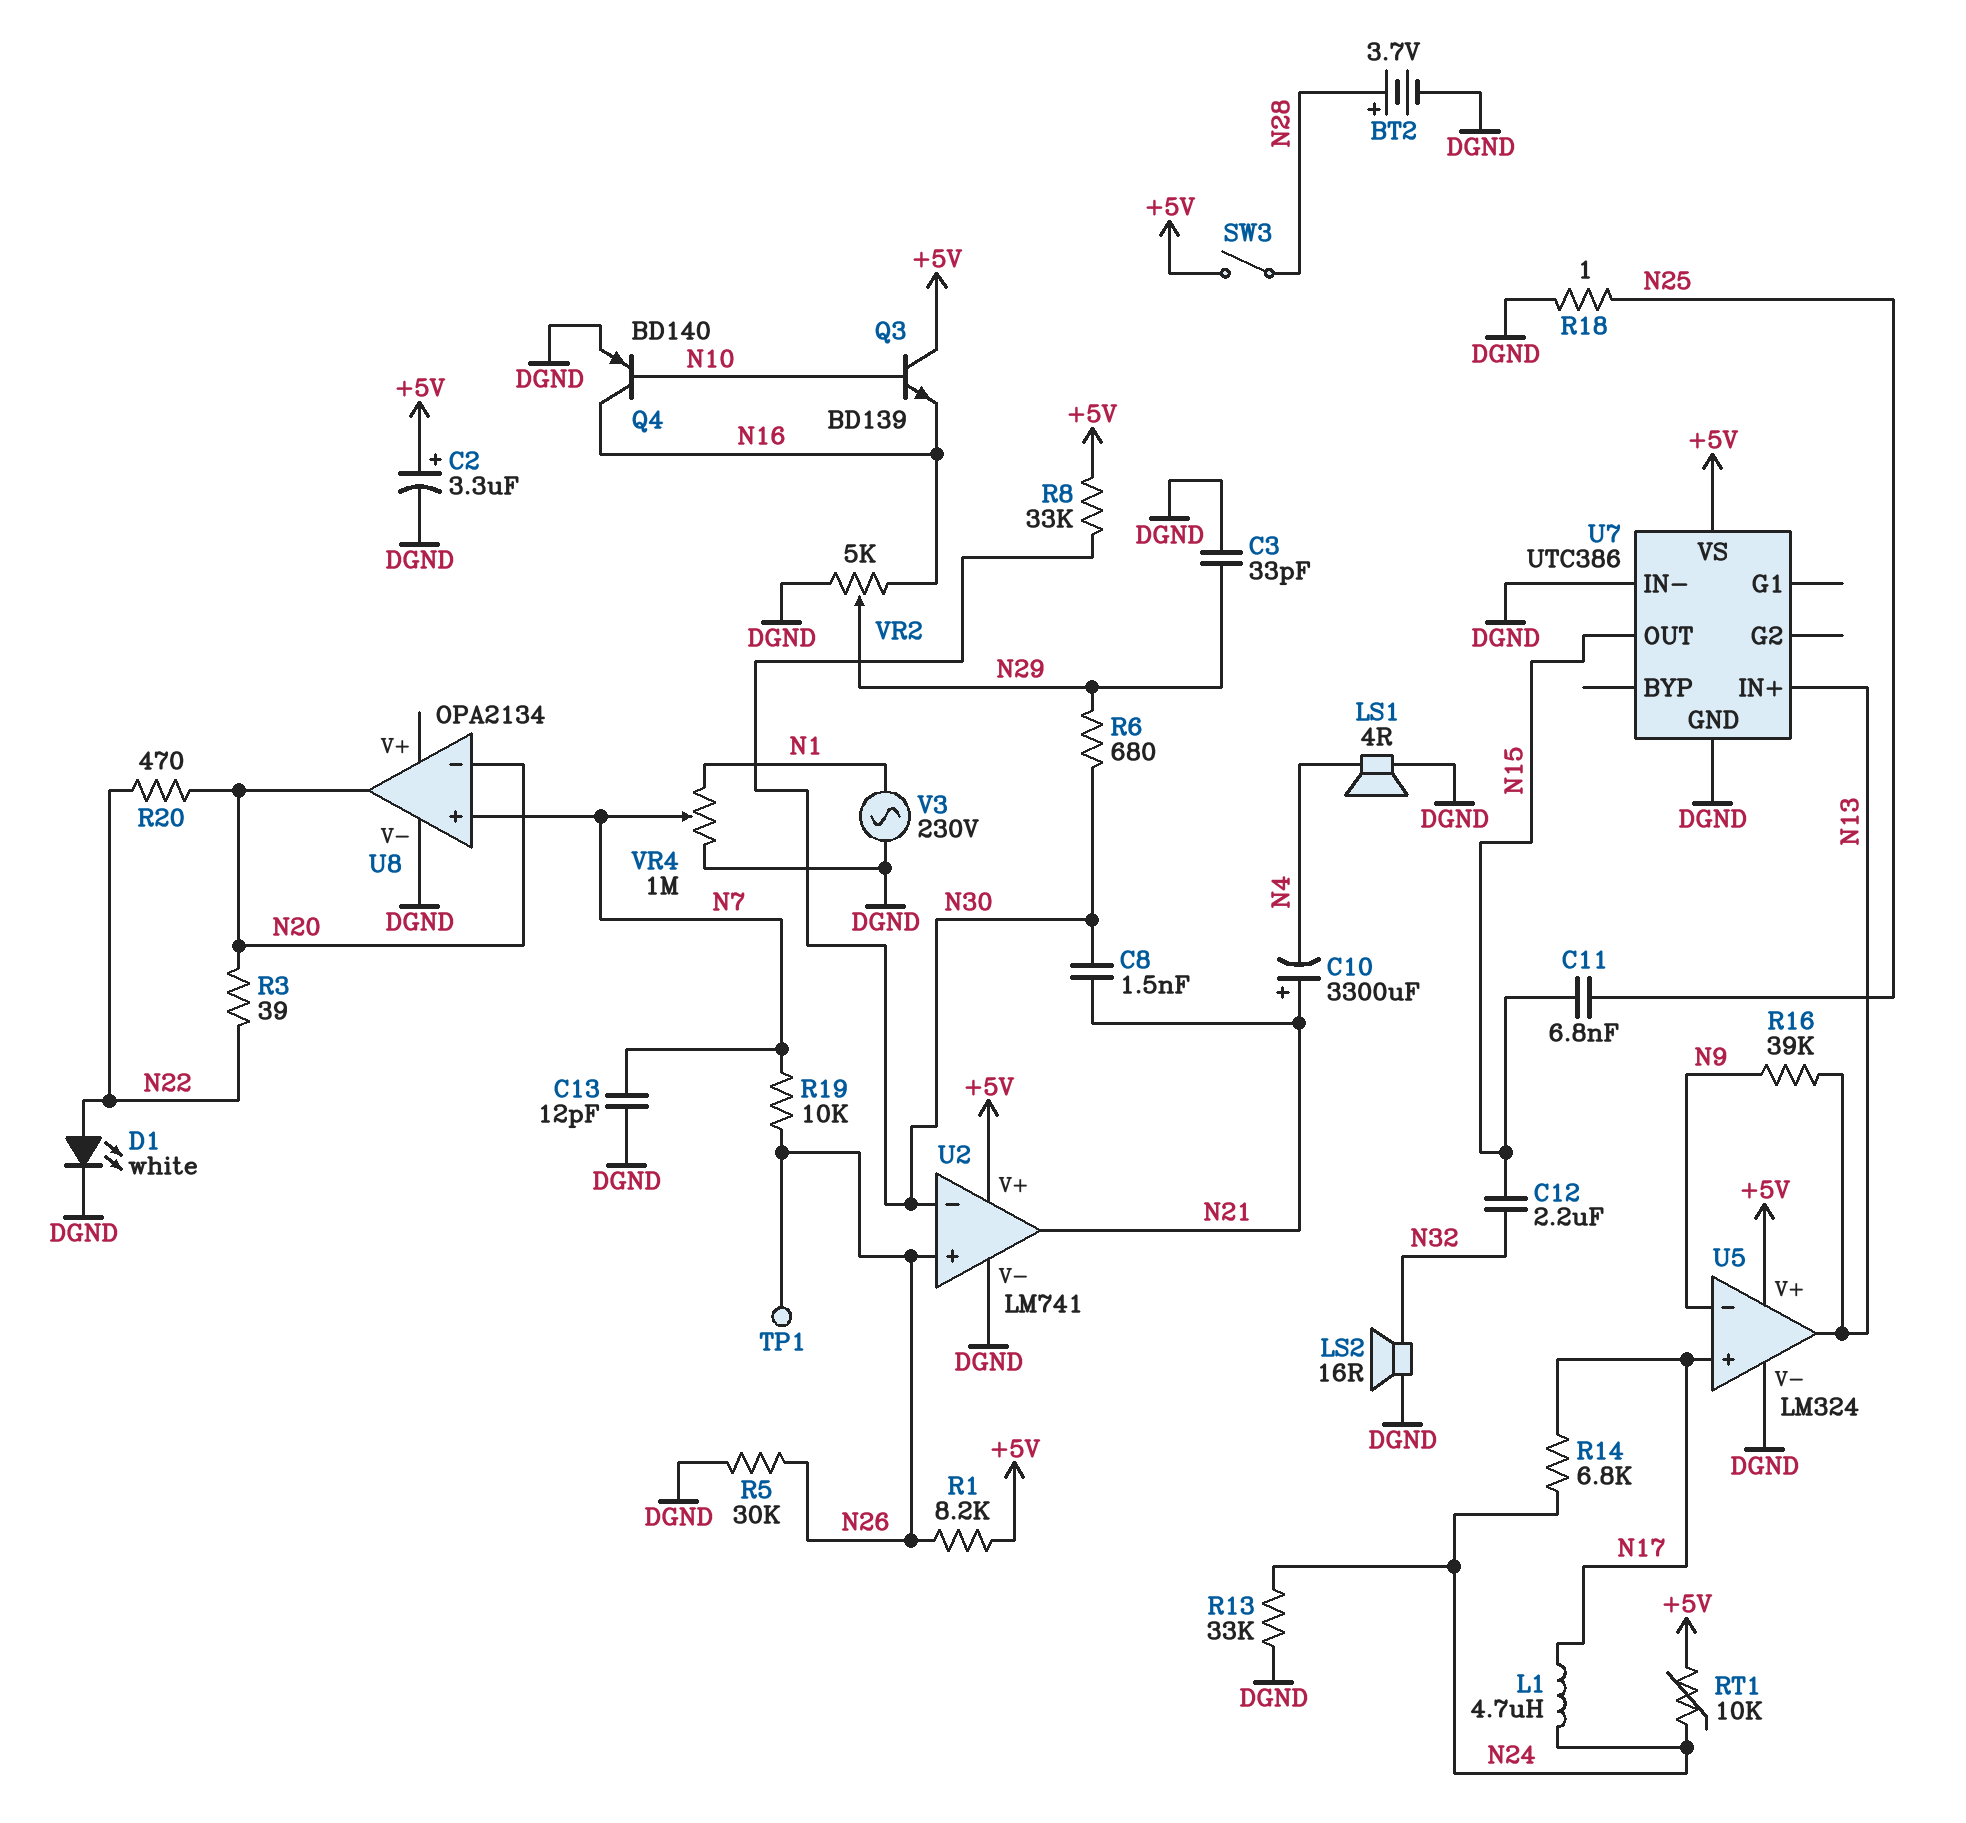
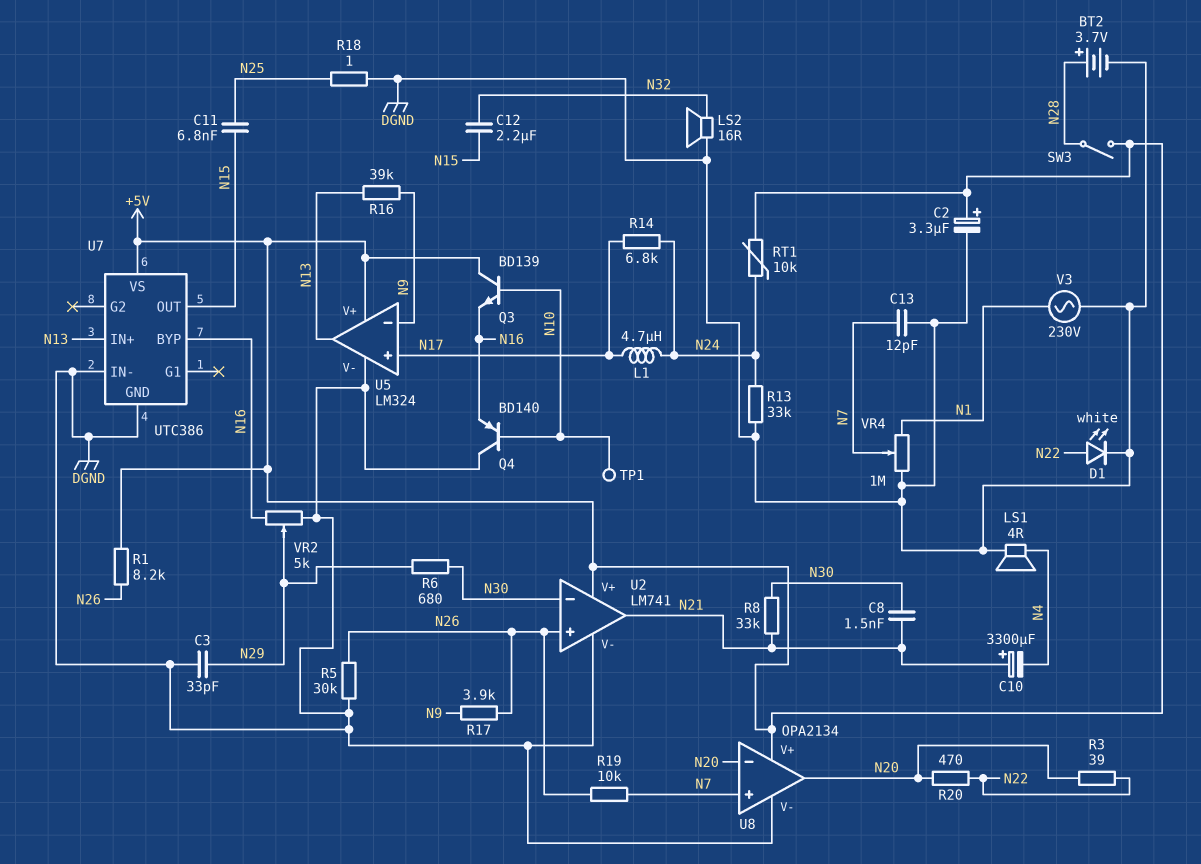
Q4: PNP BD140 (B N10, C N16, E DGND) -> PNP BD140 (B N10, C DGND, E N16)
R8: 33k (+5V, N30) -> 33k (N21, N30)
R17: none -> 3.9k (N9, N26)
TP1: test point (N26) -> test point (N10)
U7 pin BYP: none -> N16
U8 pin V+: none -> +5V

